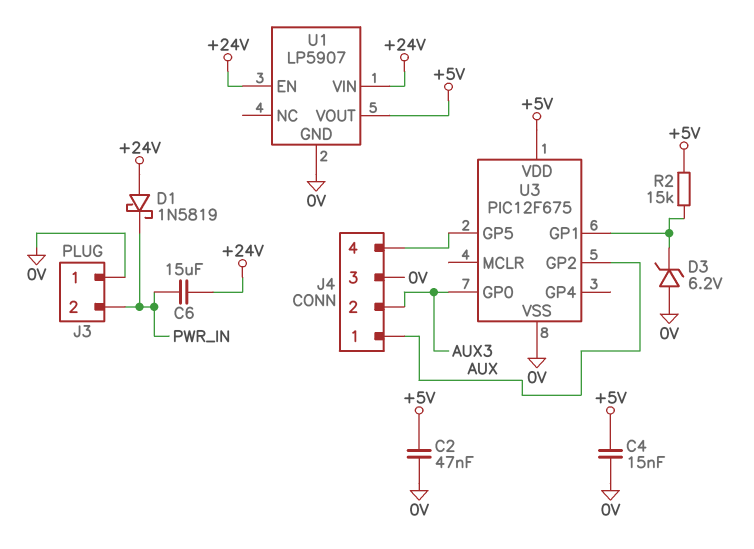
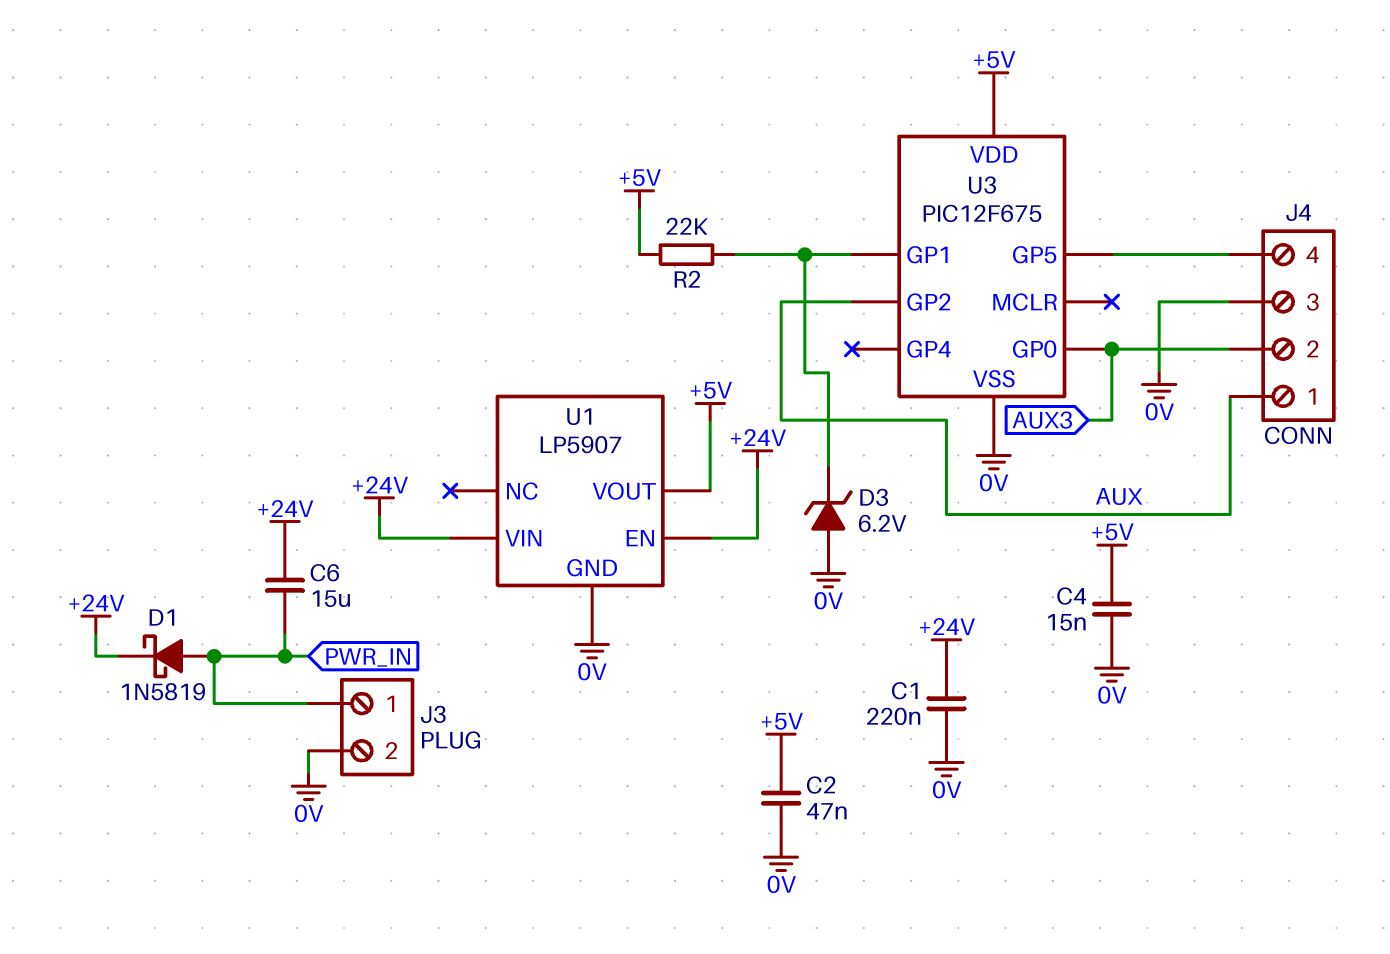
C1: none -> 220nF (+24V, 0V)
D1: schottky 1N5819 (A +24V, K PWR_IN) -> schottky 1N5819 (A PWR_IN, K +24V)
J3 pin 1: 0V -> PWR_IN
J3 pin 2: PWR_IN -> 0V
R2: 15k (+5V, U3/GP1) -> 22k (+5V, U3/GP1)

